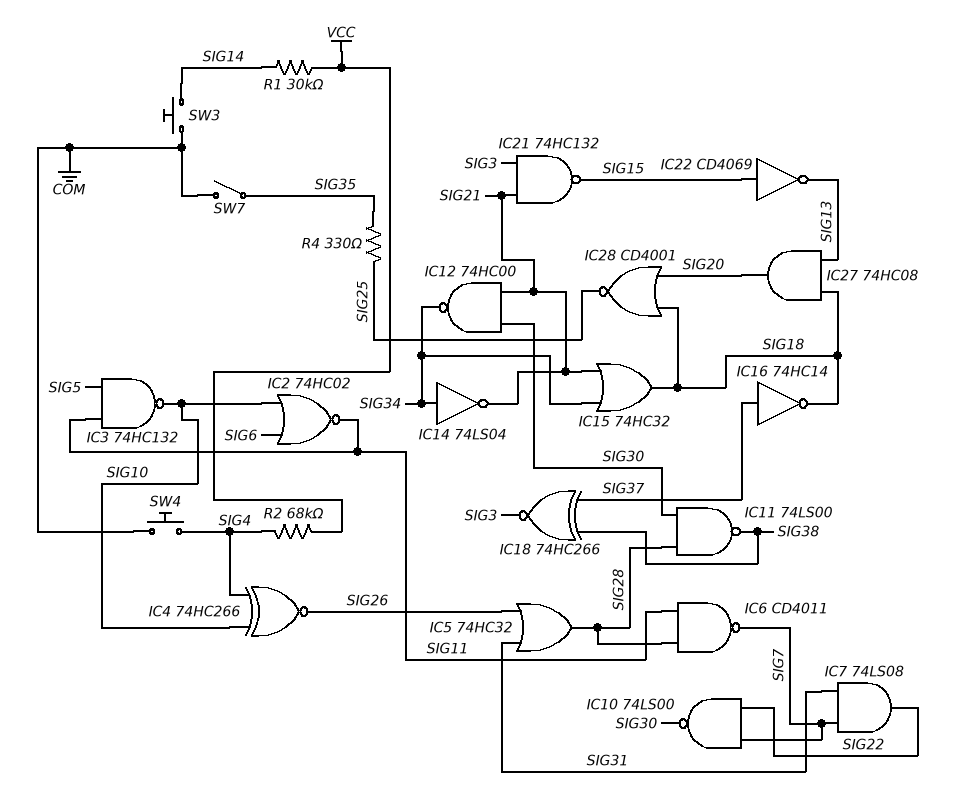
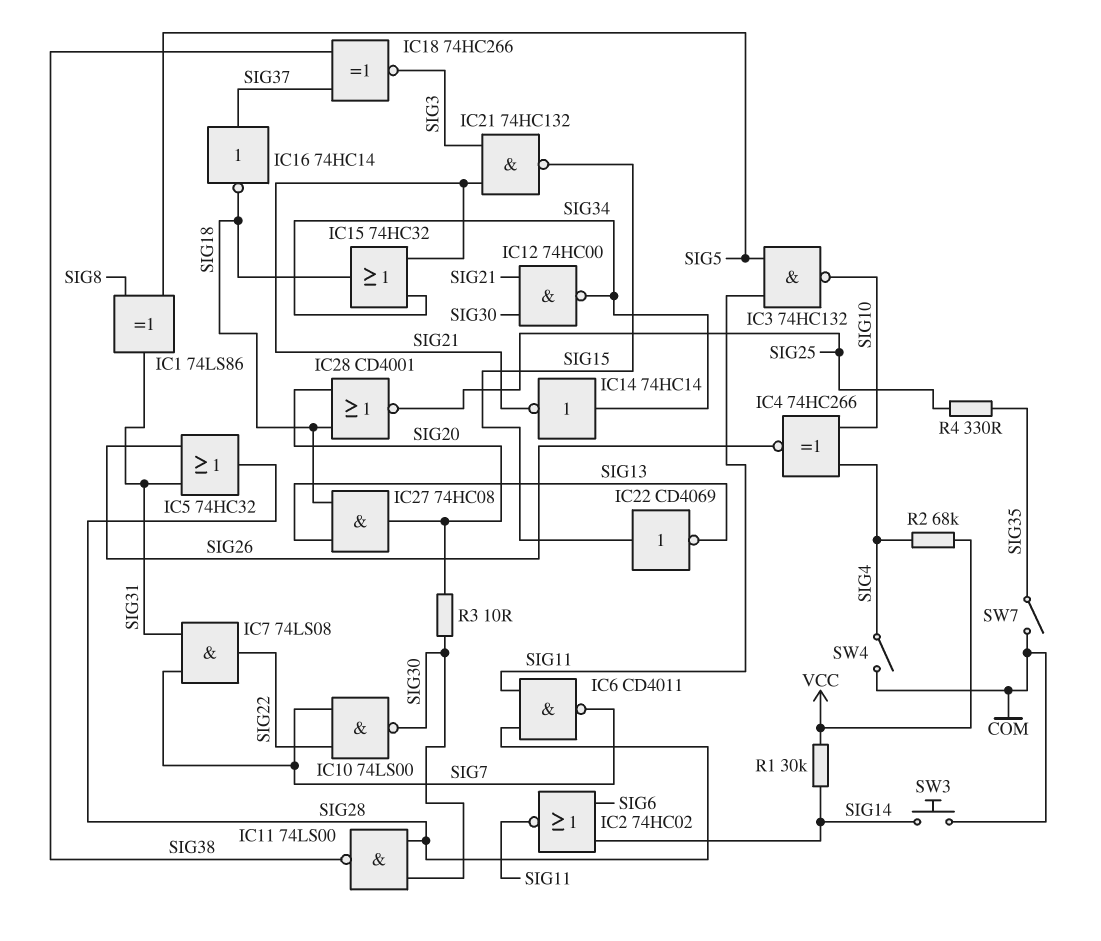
IC1: none -> XOR 74LS86 (in SIG5, in SIG8, out SIG31)
IC2: NOR 74HC02 (in SIG6, in SIG10, out SIG11) -> NOR 74HC02 (in SIG6, in SIG14, out SIG11)
IC14: NOT 74LS04 (in SIG34, out SIG21) -> NOT 74HC14 (in SIG34, out SIG21)
R3: none -> 10 (SIG20, SIG30)
SW4: button (COM, SIG4) -> switch (COM, SIG4)

